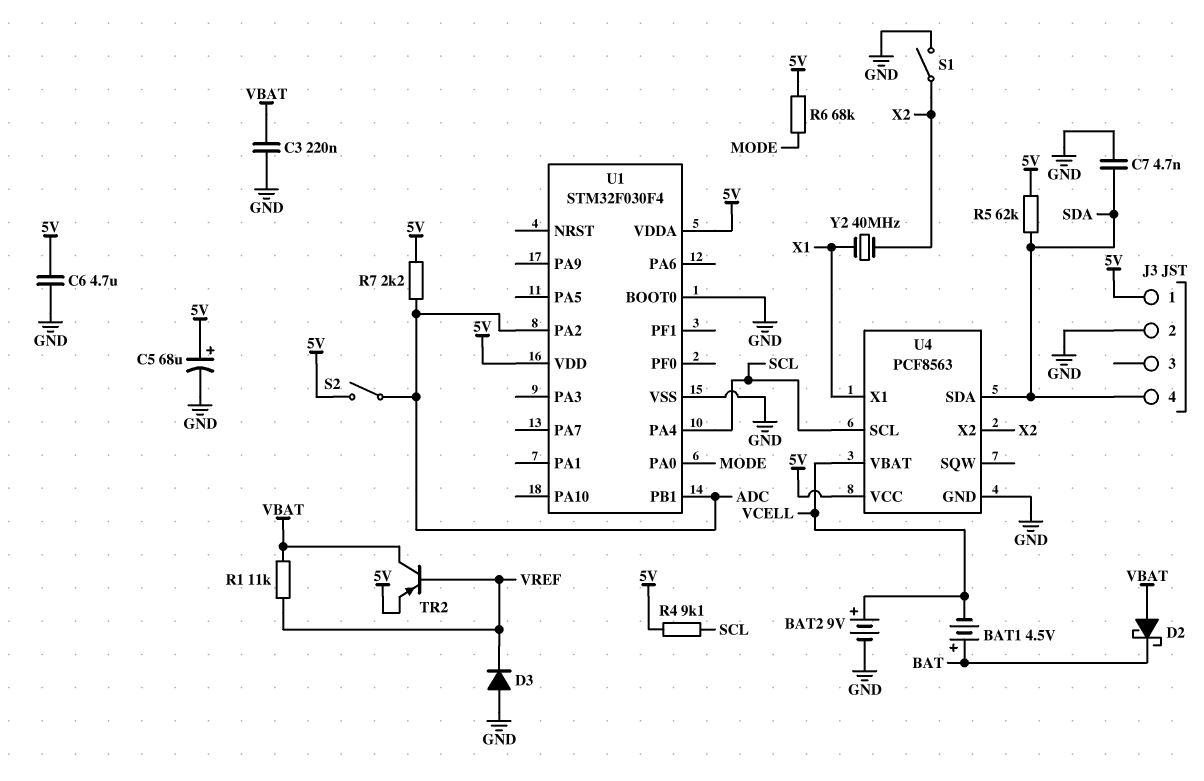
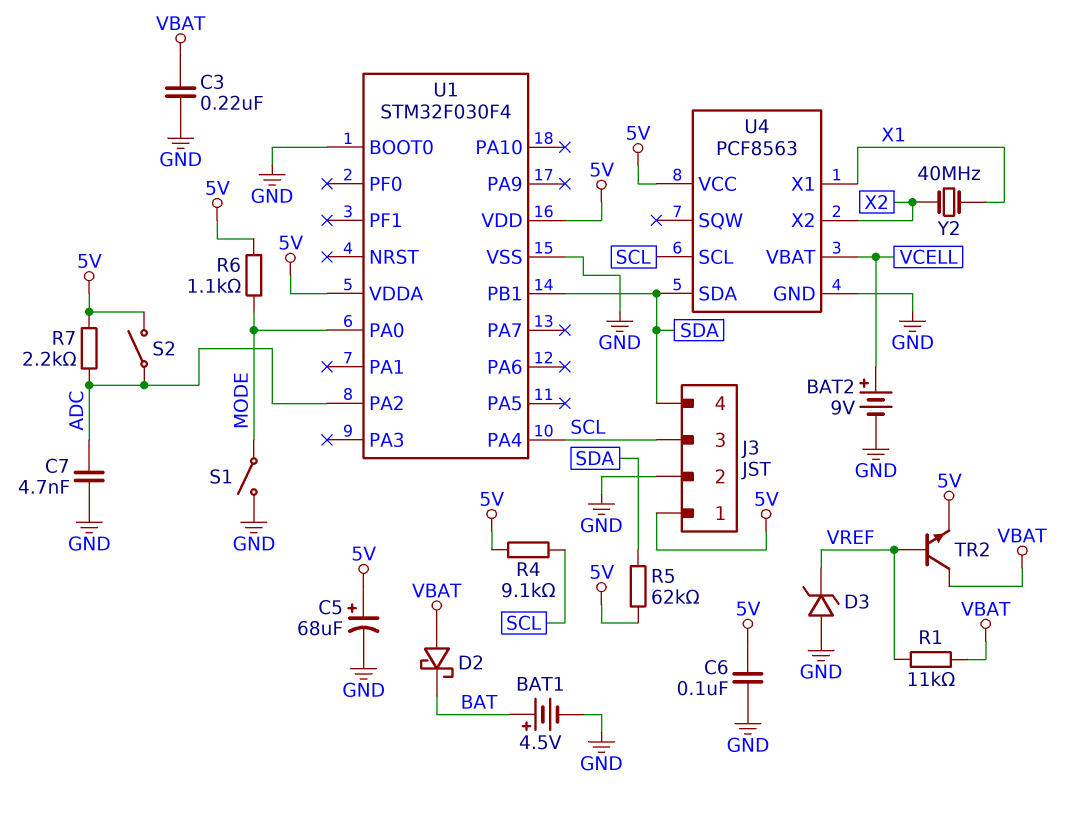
BAT1: 4.5V (plus BAT, minus VCELL) -> 4.5V (plus BAT, minus GND)
C6: 4.7uF (5V, GND) -> 100nF (5V, GND)
C7: 4.7nF (GND, SDA) -> 4.7nF (ADC, GND)
D3: diode (A GND, K VREF) -> zener (A GND, K VREF)
J3 pin 3: none -> SCL
R6: 68k (5V, MODE) -> 1.1k (5V, MODE)
S1: switch (GND, X2) -> switch (GND, MODE)
TR2: PNP (B VREF, C VBAT, E 5V) -> NPN (B VREF, C VBAT, E 5V)
U1 pin PB1: ADC -> SDA

